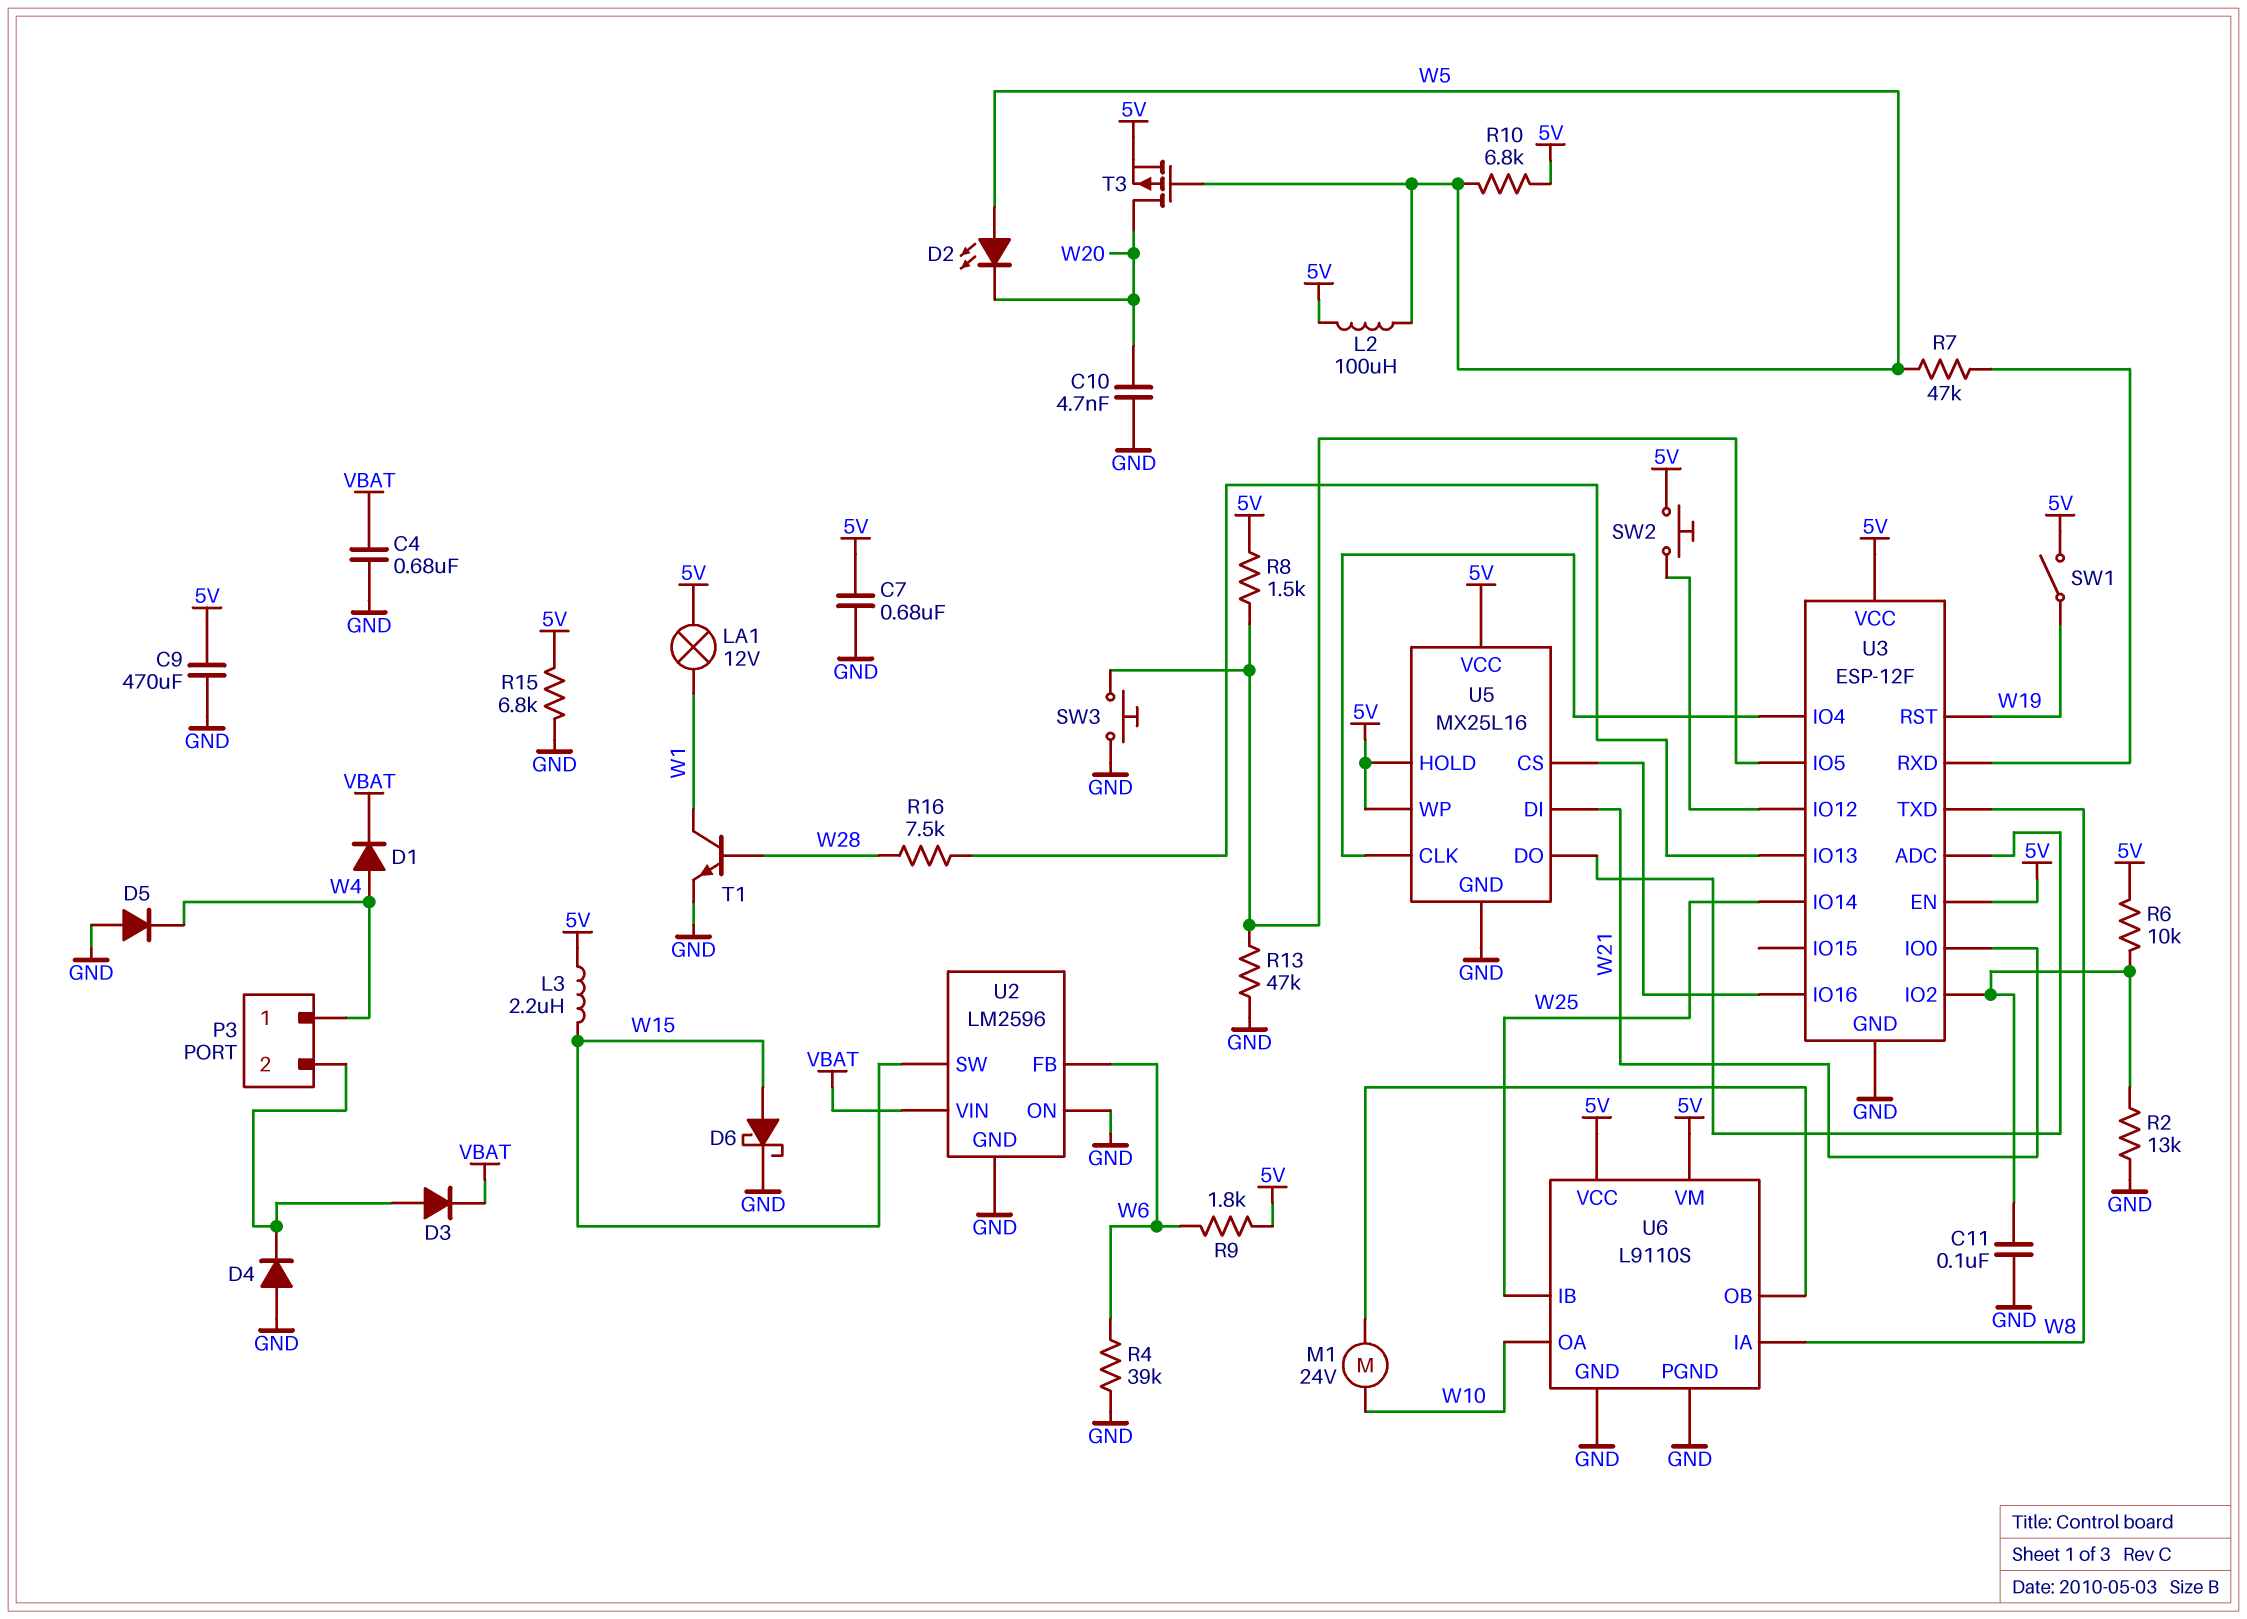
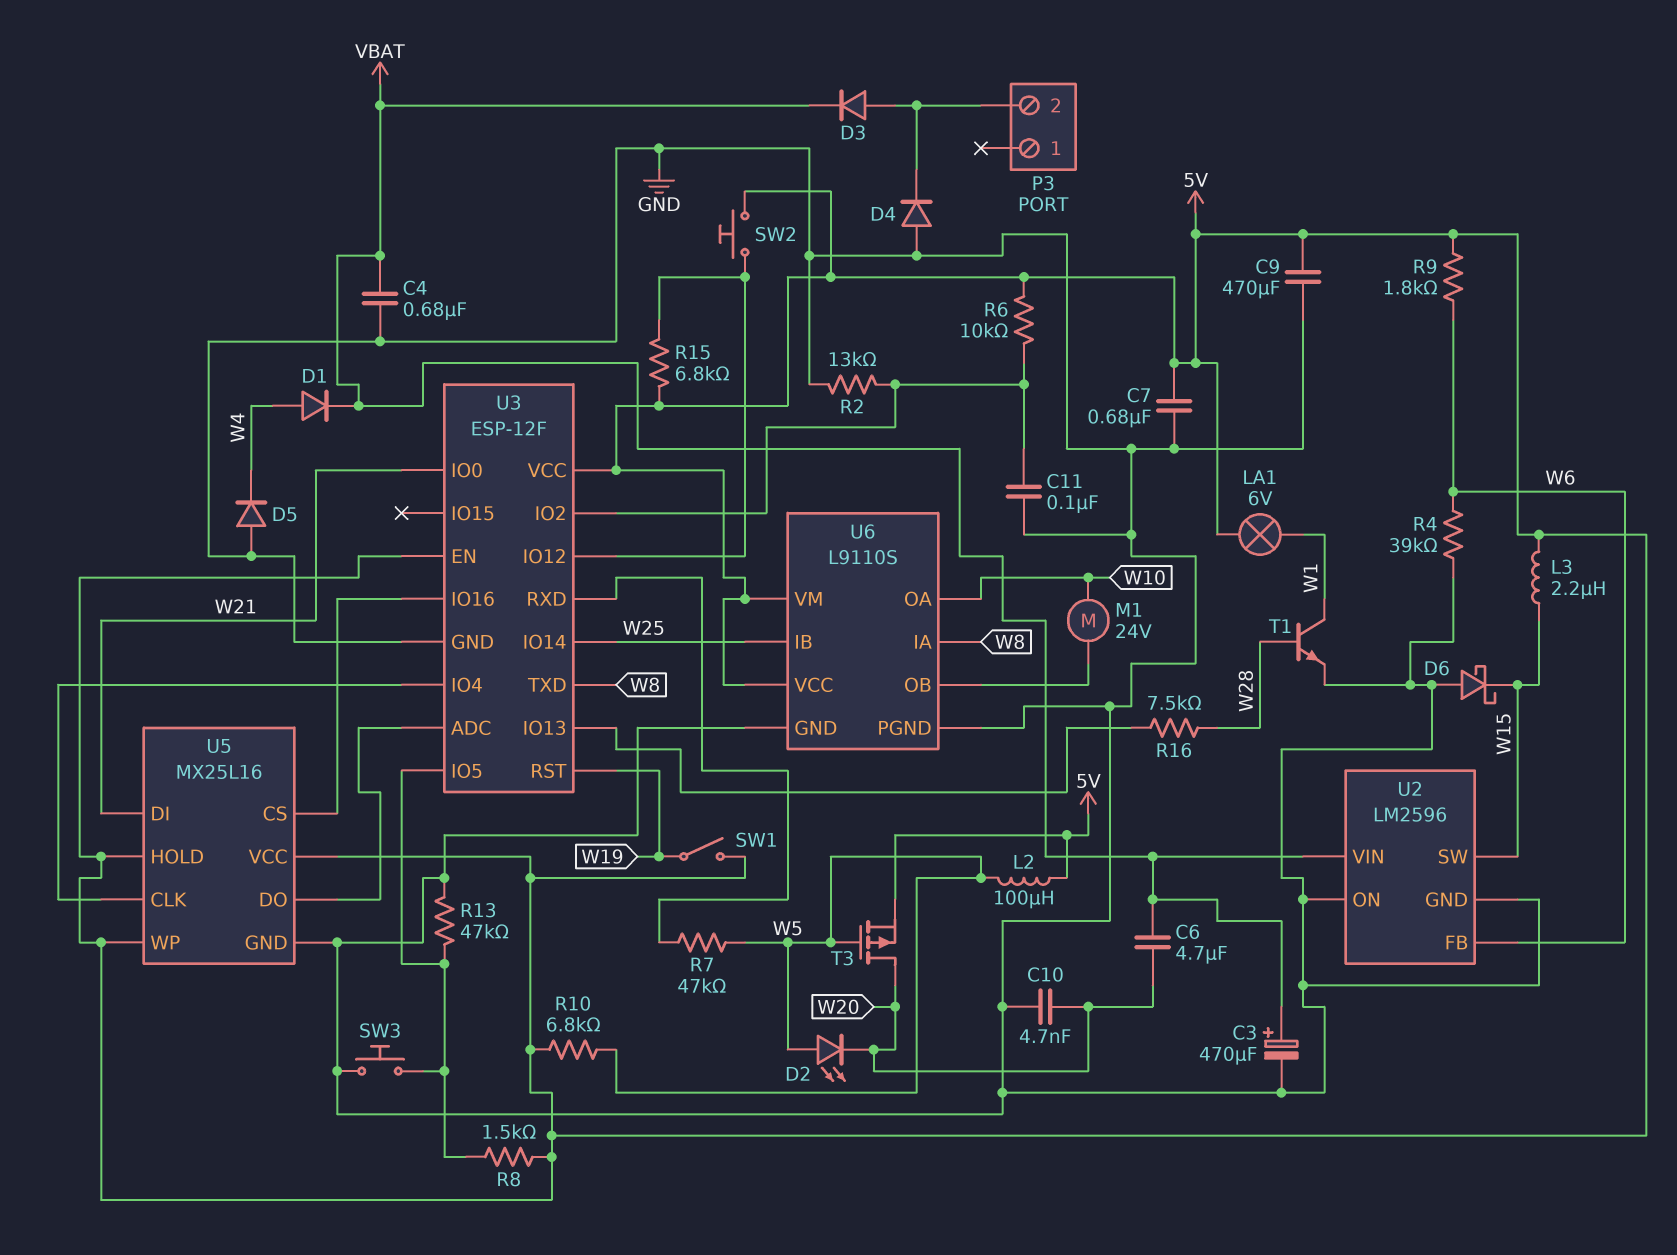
C3: none -> 470uF (plus VBAT, minus GND)
C6: none -> 4.7uF (VBAT, W20)
D6: schottky (A W15, K GND) -> schottky (A GND, K W15)
LA1: lamp 12V (5V, W1) -> lamp 6V (5V, W1)
P3 pin 1: W4 -> none
R15: 6.8k (5V, GND) -> 6.8k (5V, U3/IO12)

